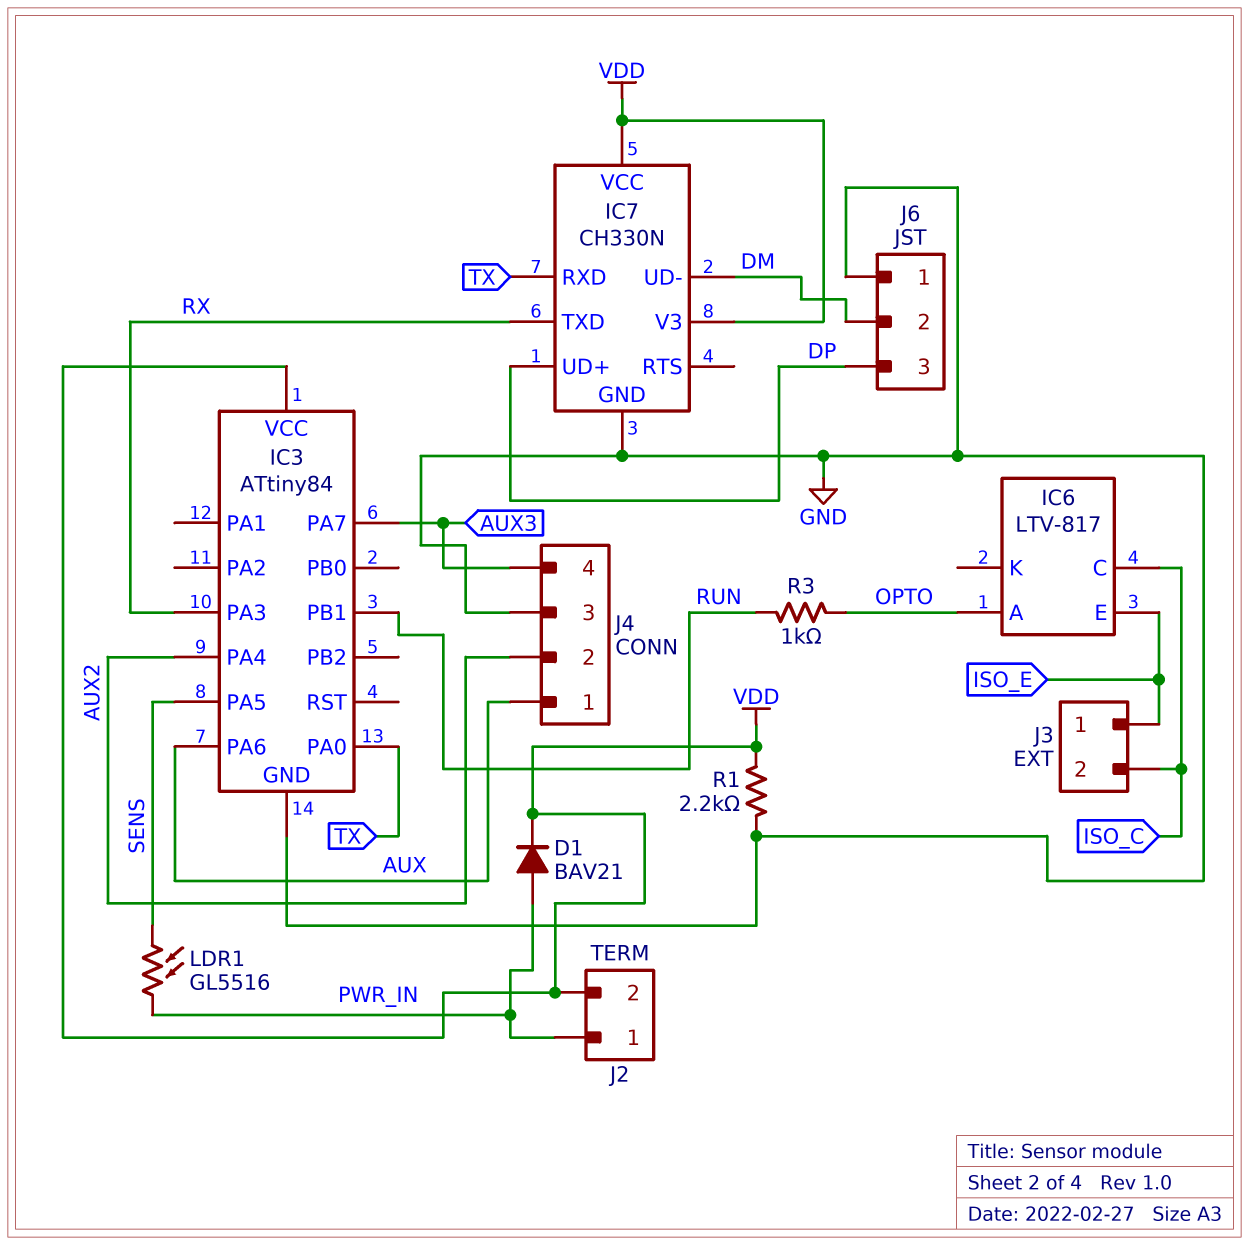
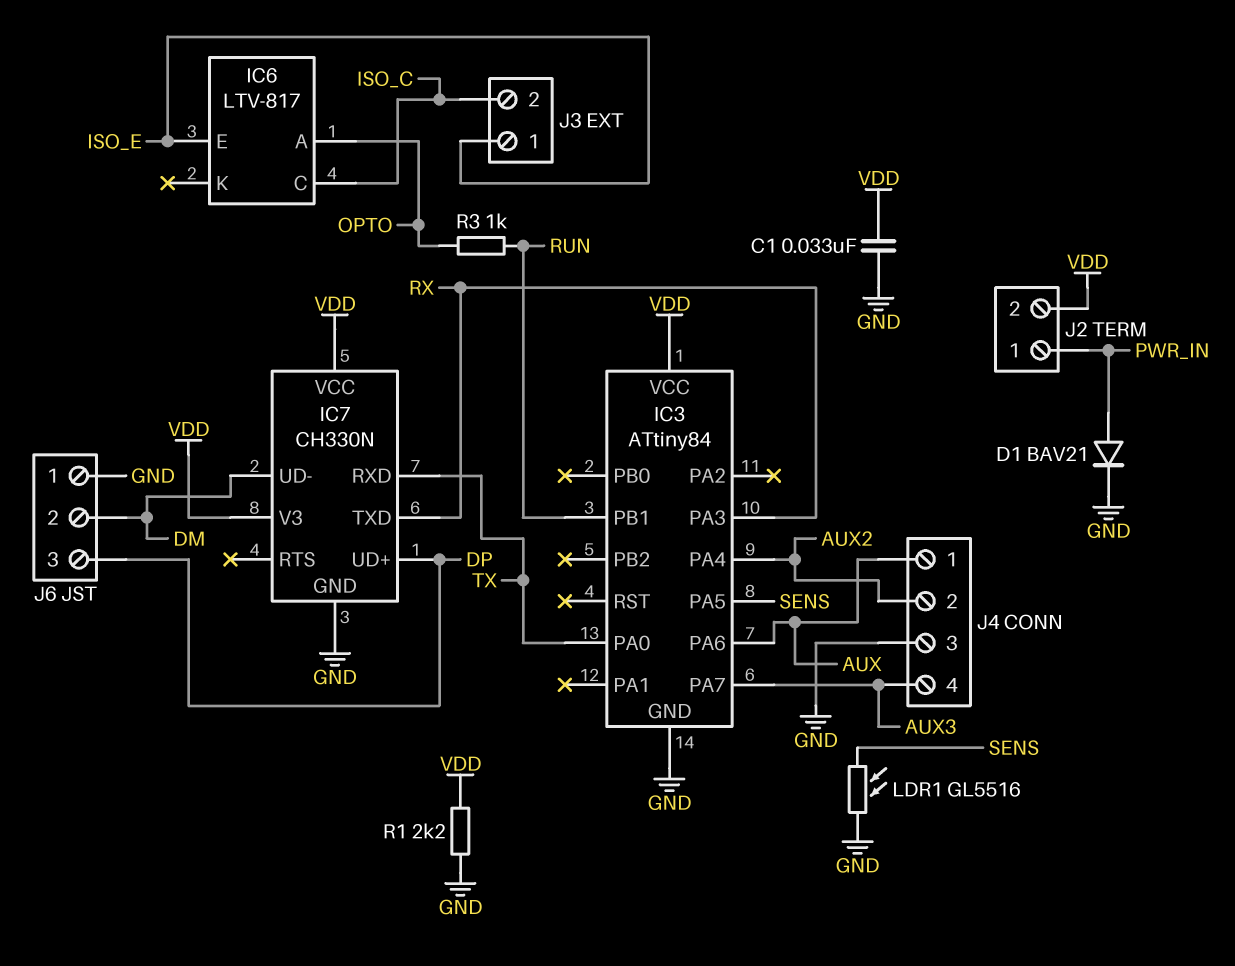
C1: none -> 33nF (GND, VDD)
D1: diode BAV21 (A PWR_IN, K VDD) -> diode BAV21 (A PWR_IN, K GND)
LDR1: GL5516 (PWR_IN, SENS) -> GL5516 (GND, SENS)

